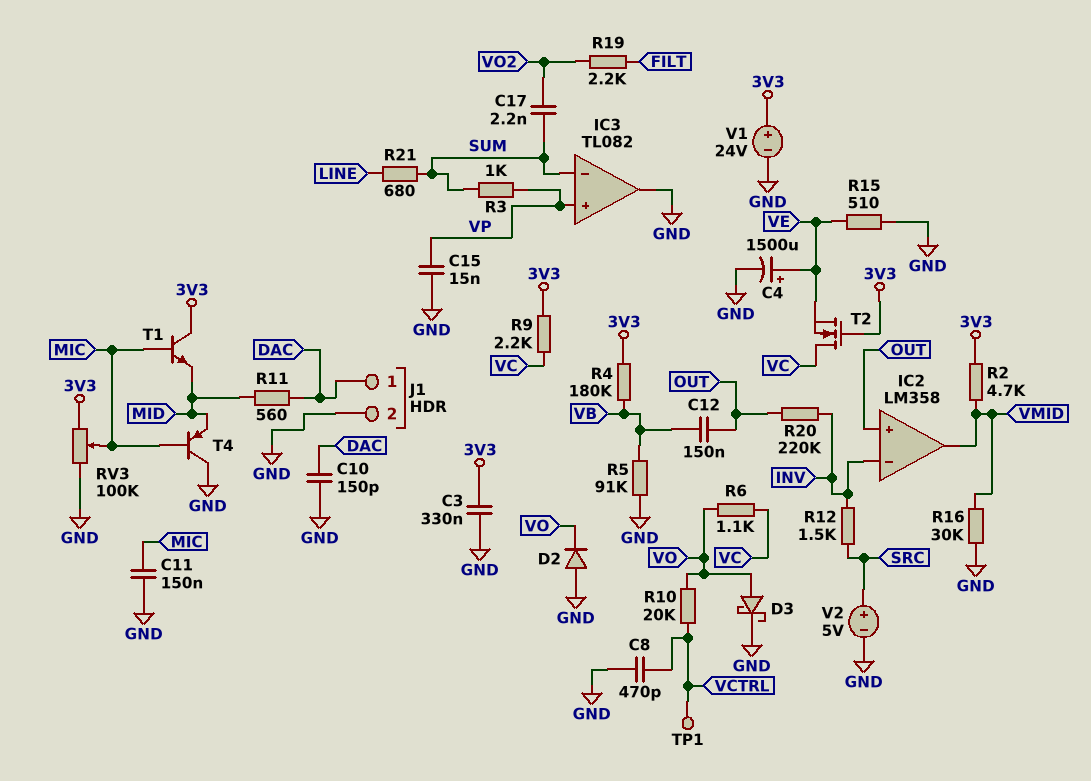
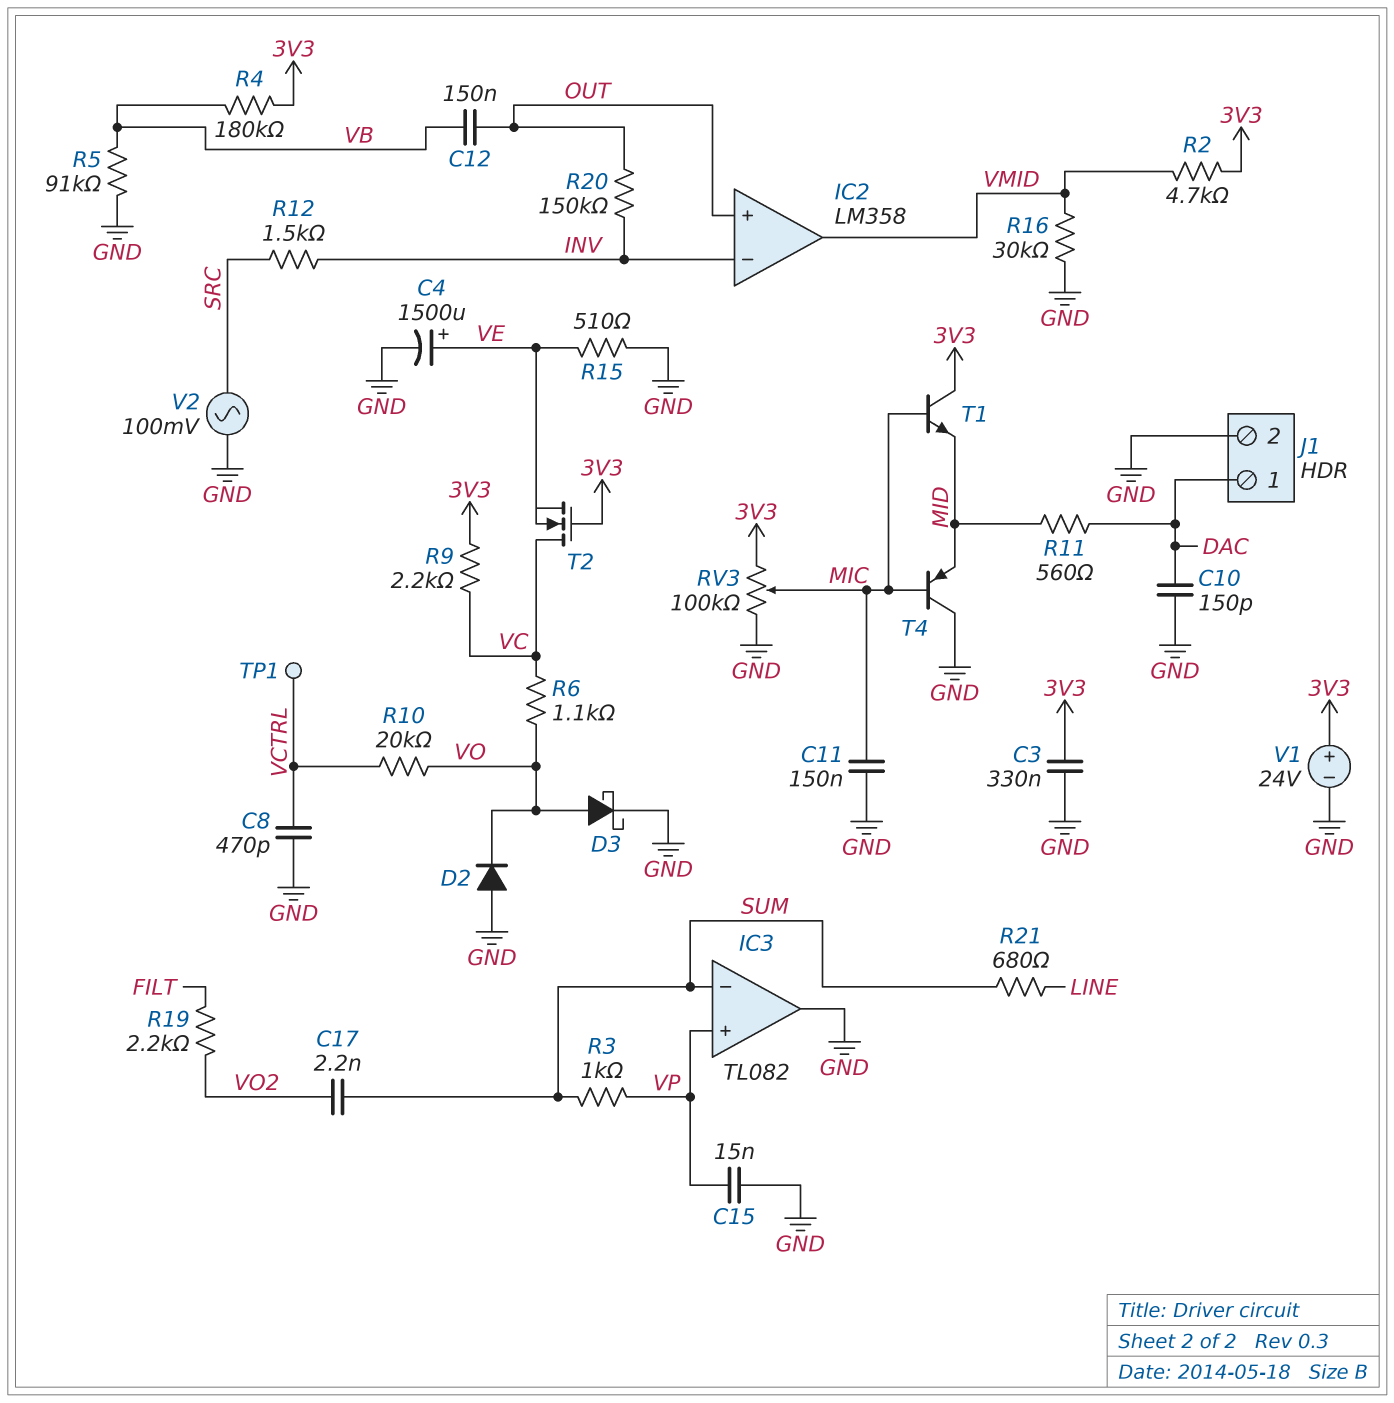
R20: 220k (INV, OUT) -> 150k (INV, OUT)
V2: 5V (plus SRC, minus GND) -> AC 100mV (GND, SRC)

